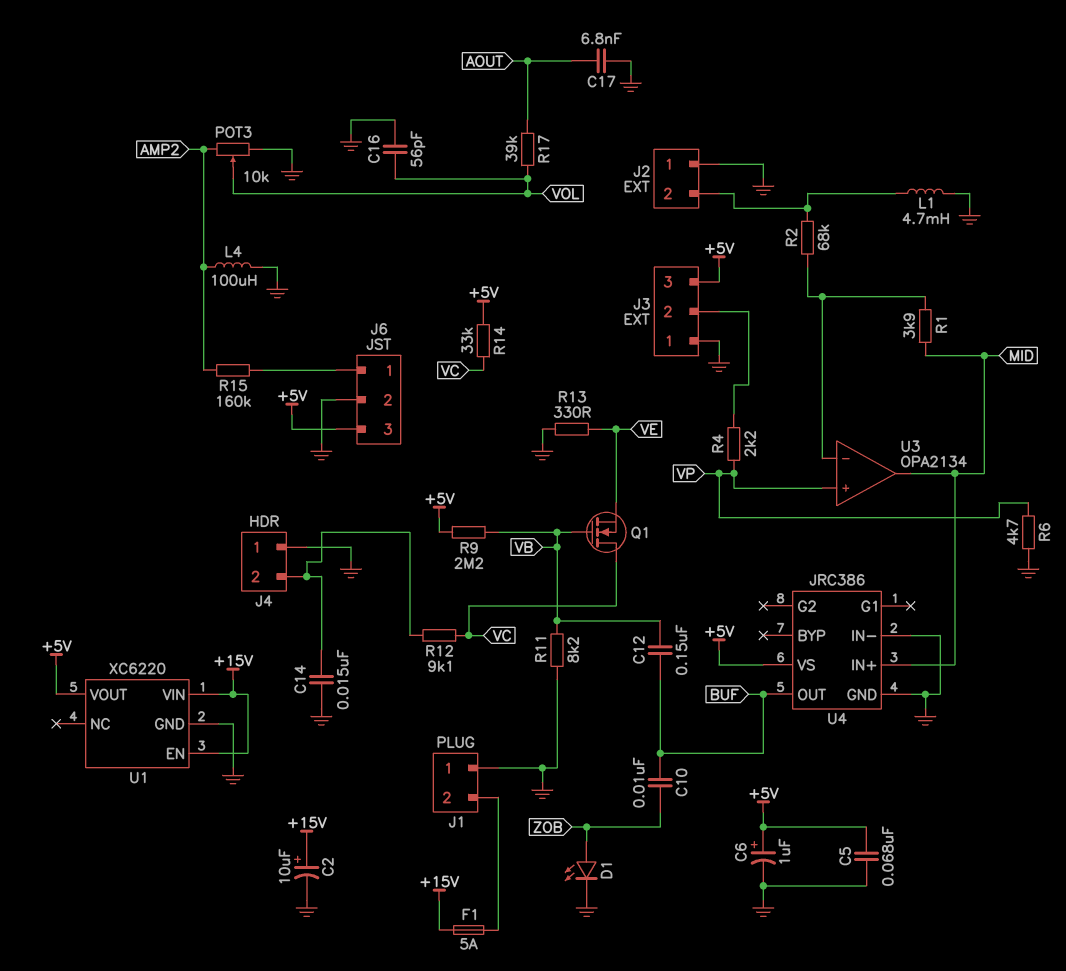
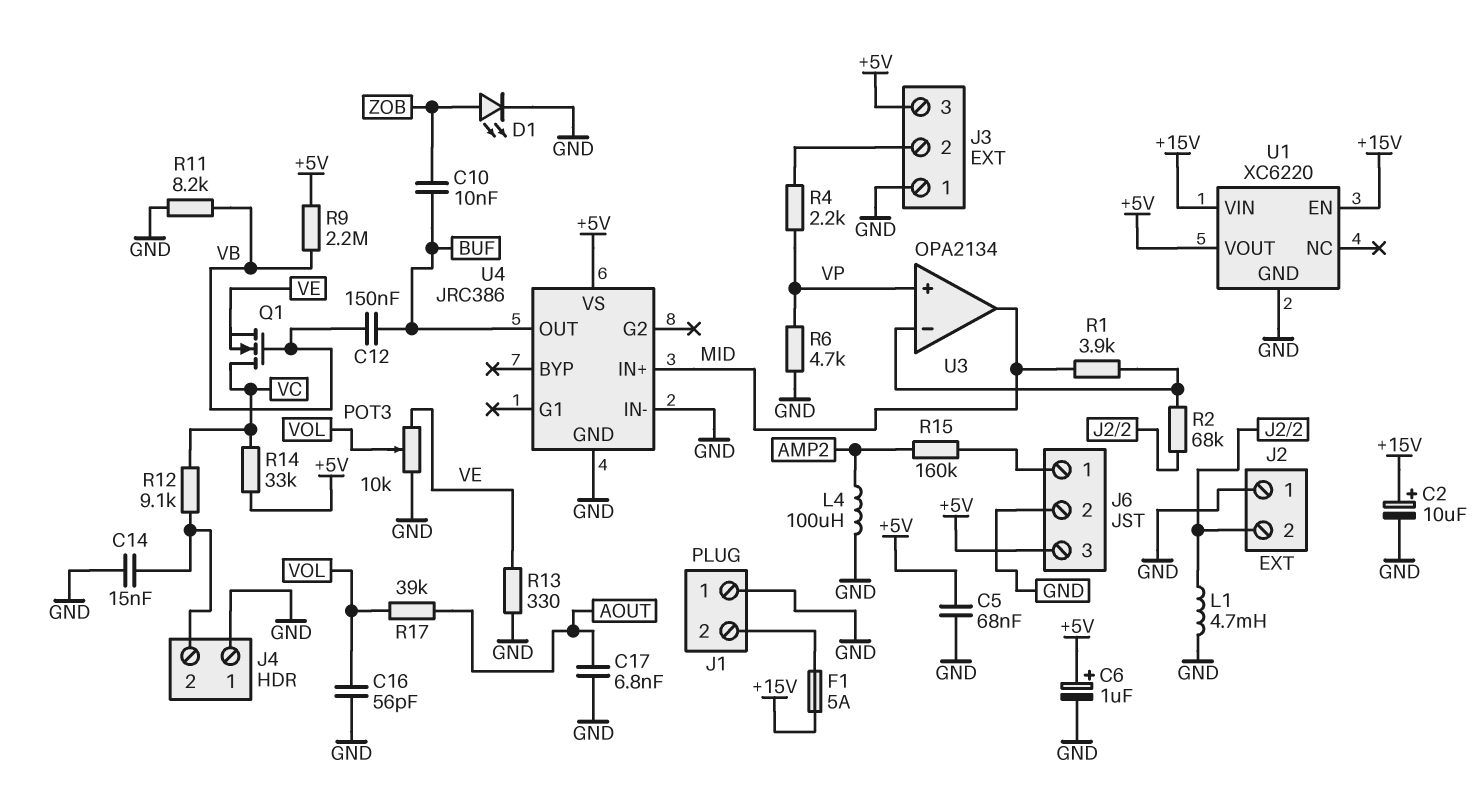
POT3: 10k (AMP2, GND, wiper VOL) -> 10k (GND, VE, wiper VOL)

